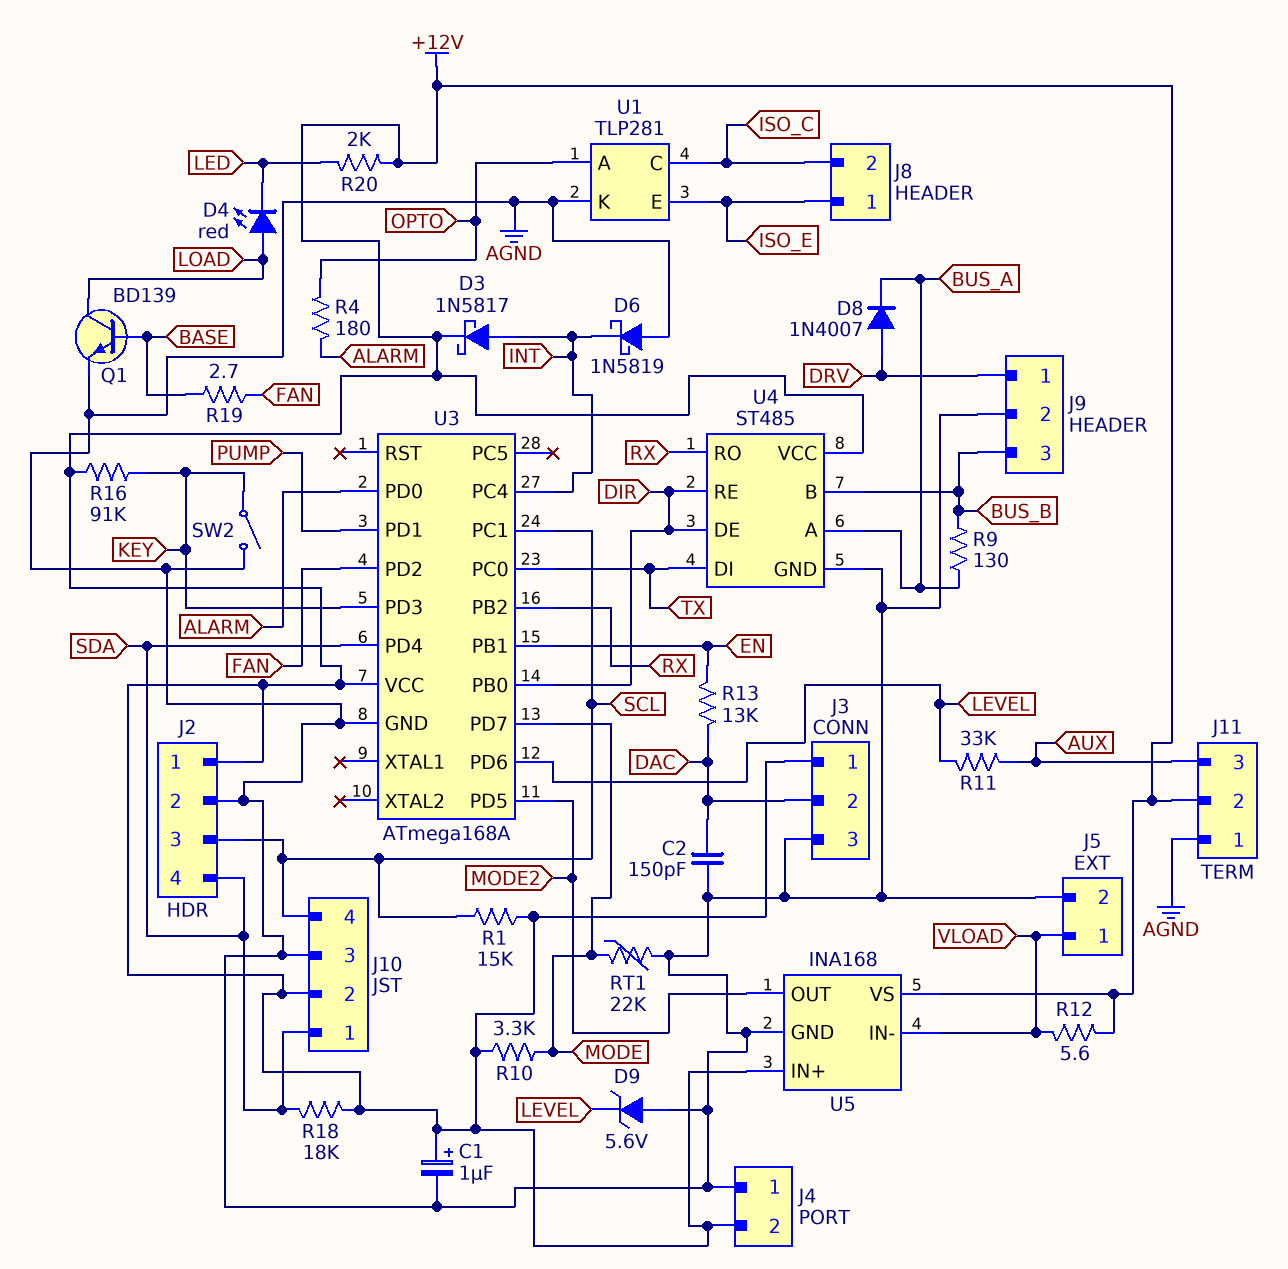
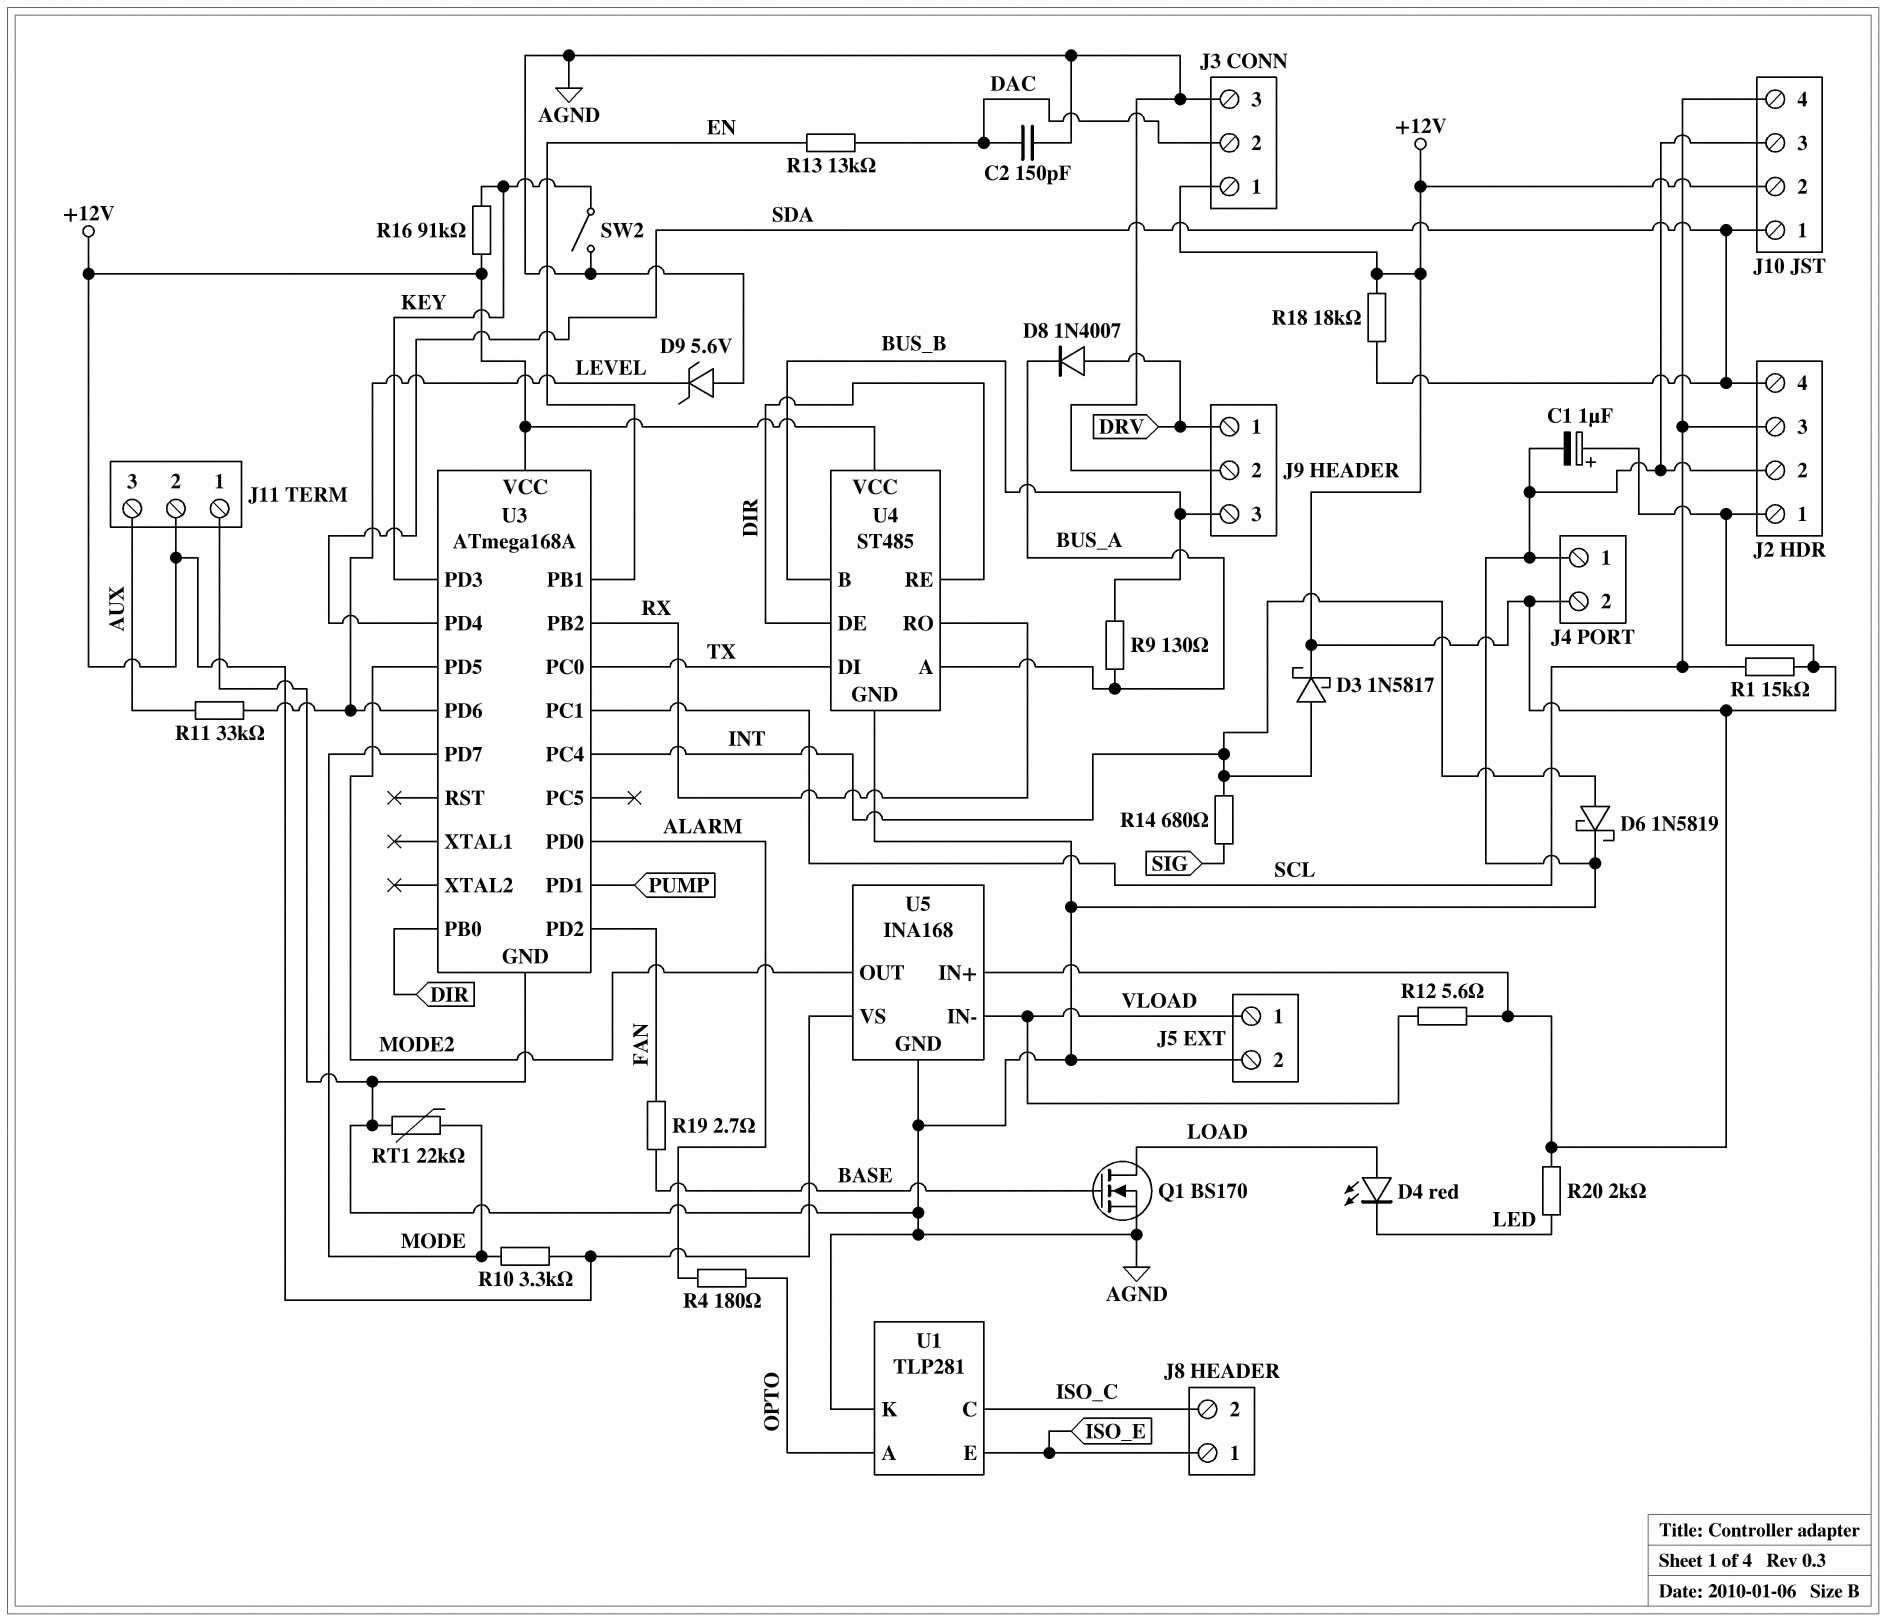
D6: schottky 1N5819 (A AGND, K INT) -> schottky 1N5819 (A INT, K AGND)
Q1: NPN BD139 (B BASE, C LOAD, E AGND) -> NMOS BS170 (G BASE, D LOAD, S AGND)
R14: none -> 680 (INT, SIG)

